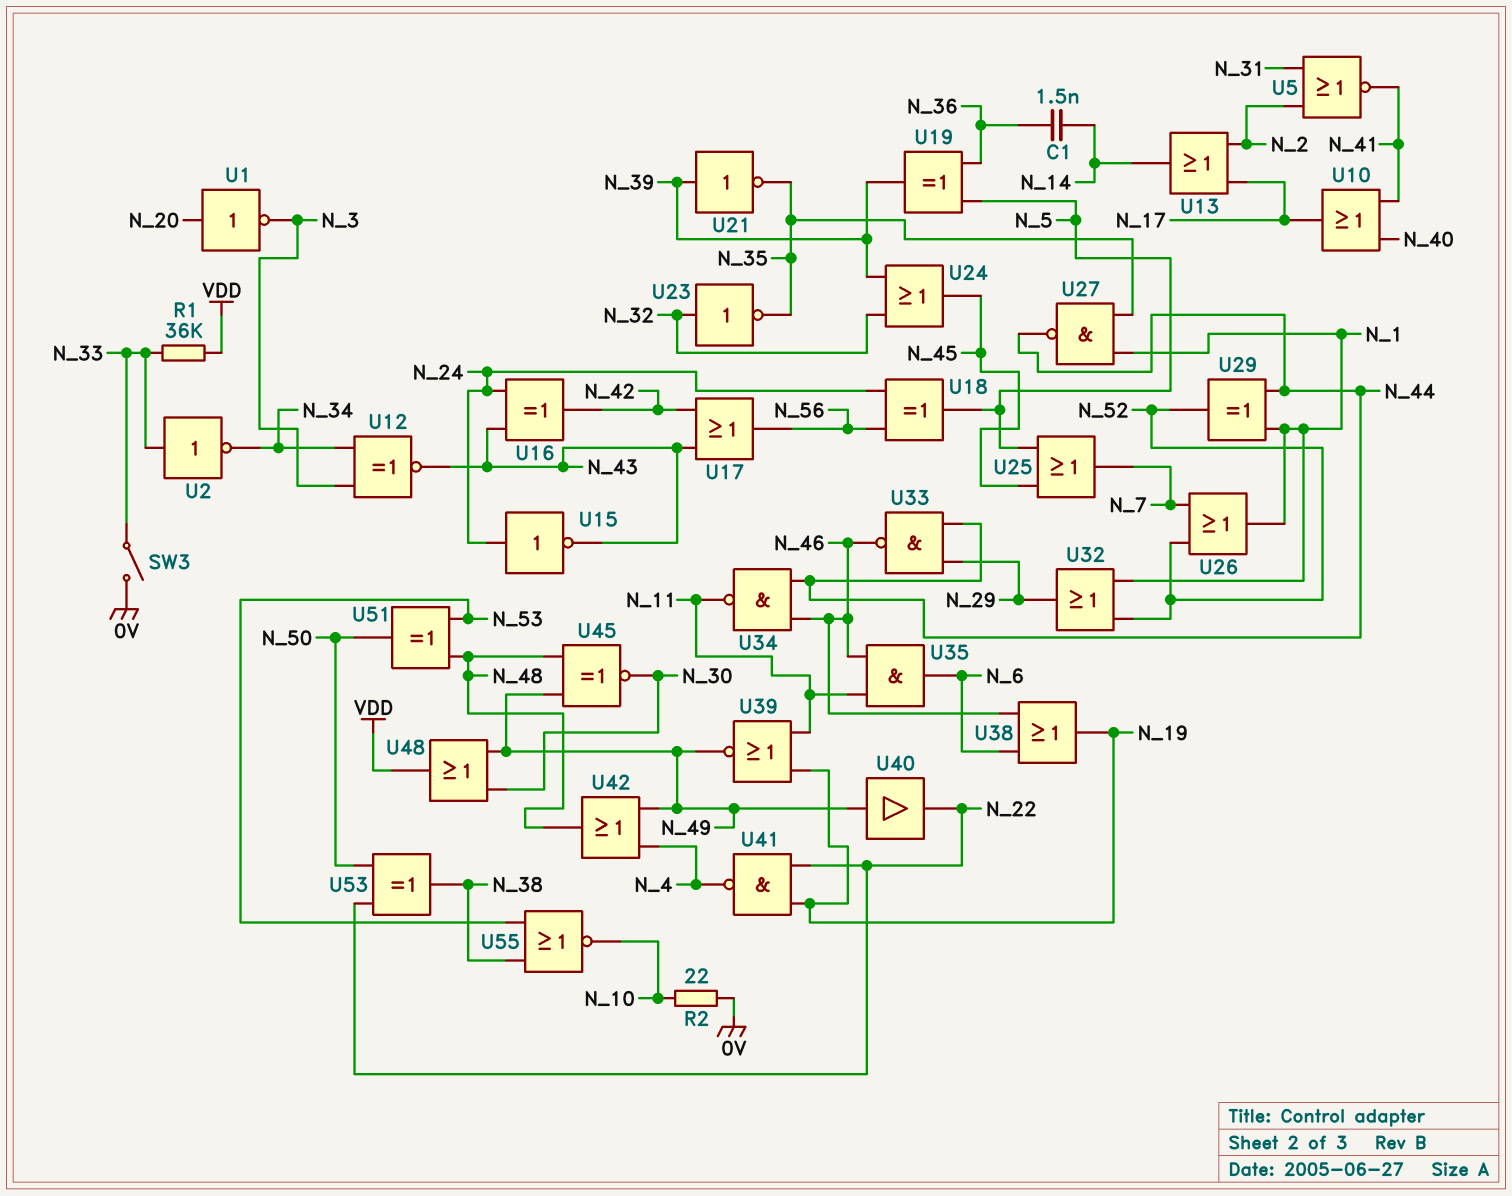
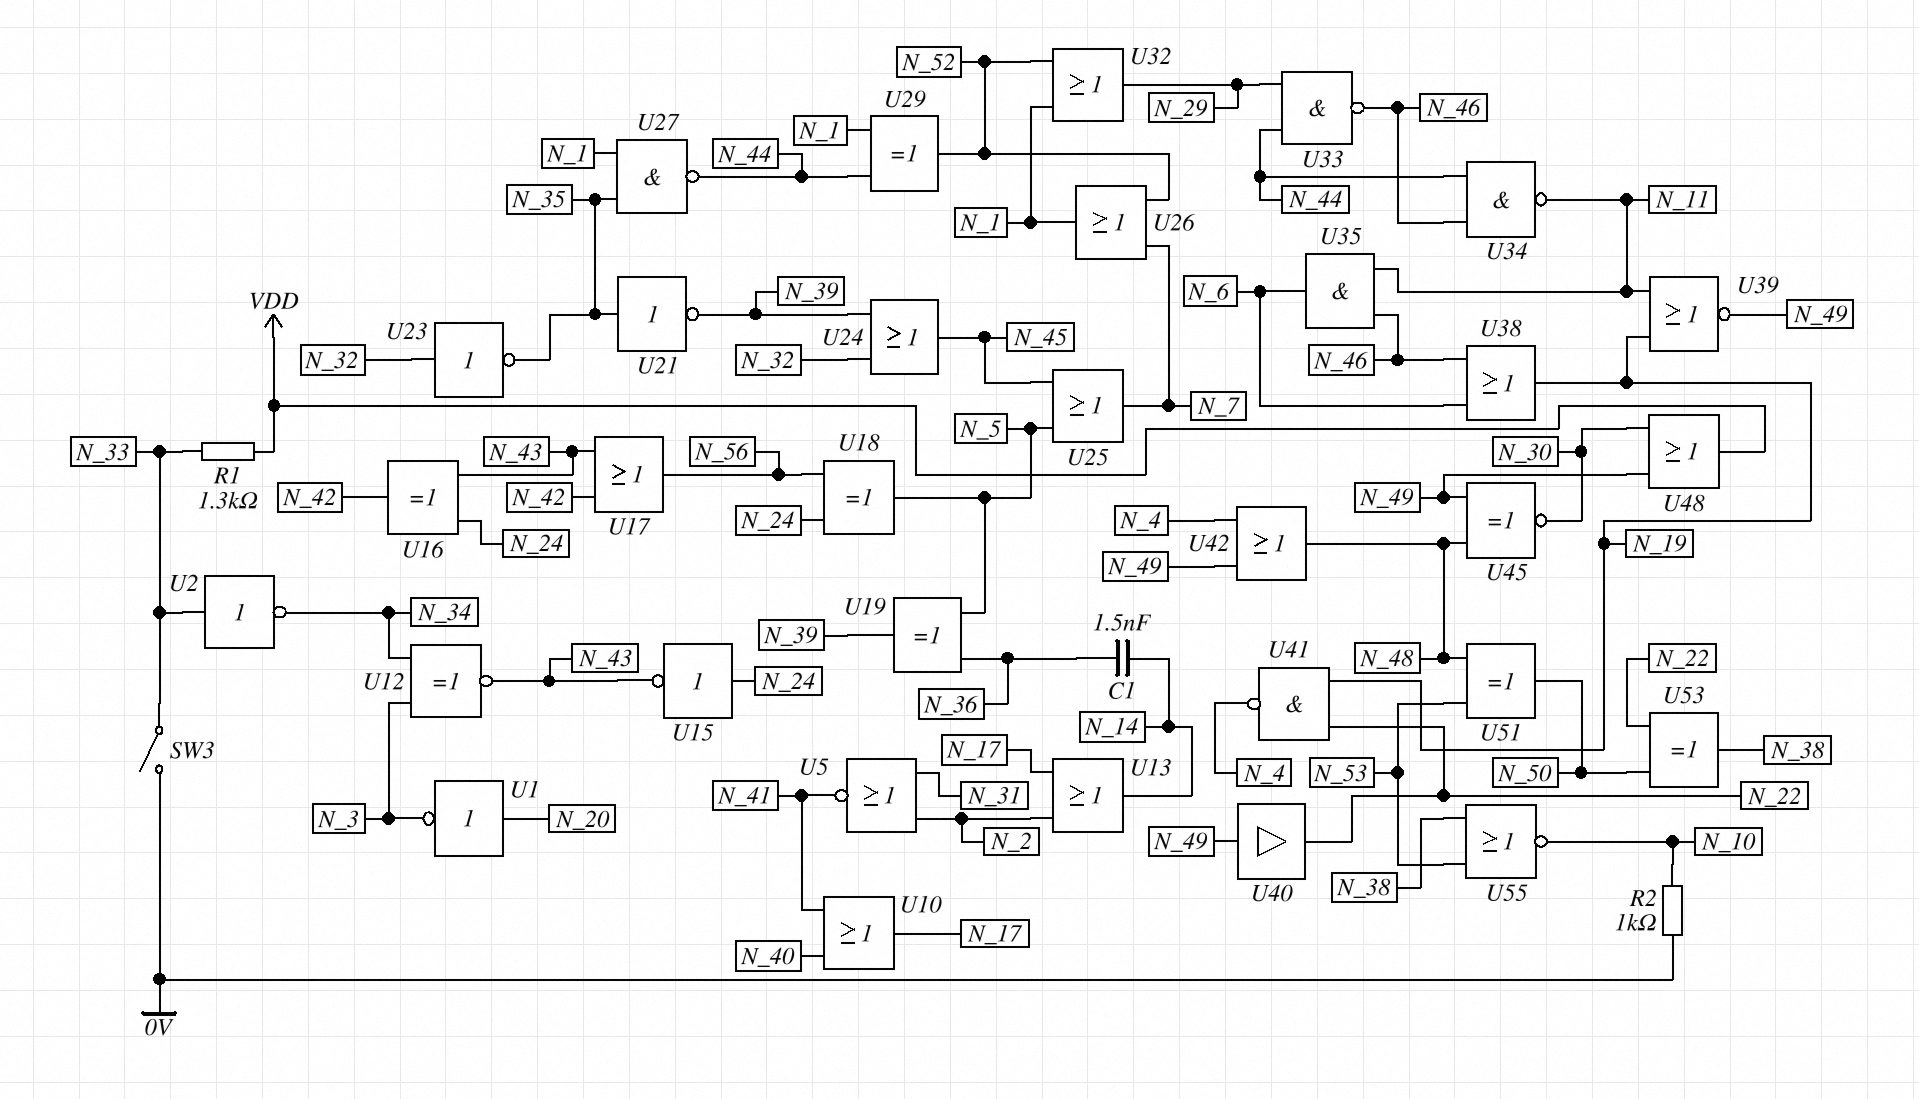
R1: 36k (N_33, VDD) -> 1.3k (N_33, VDD)
R2: 22 (0V, N_10) -> 1k (0V, N_10)
U21: NOT (in N_39, out N_35) -> NOT (in N_35, out N_39)

